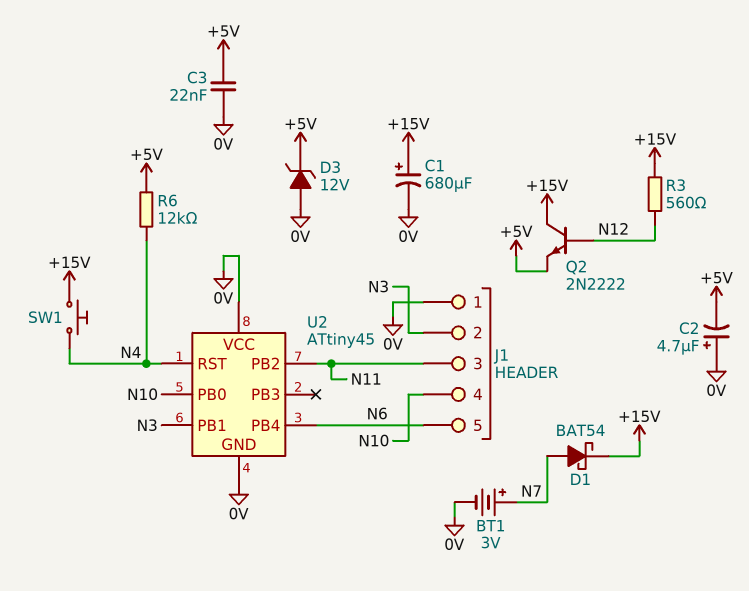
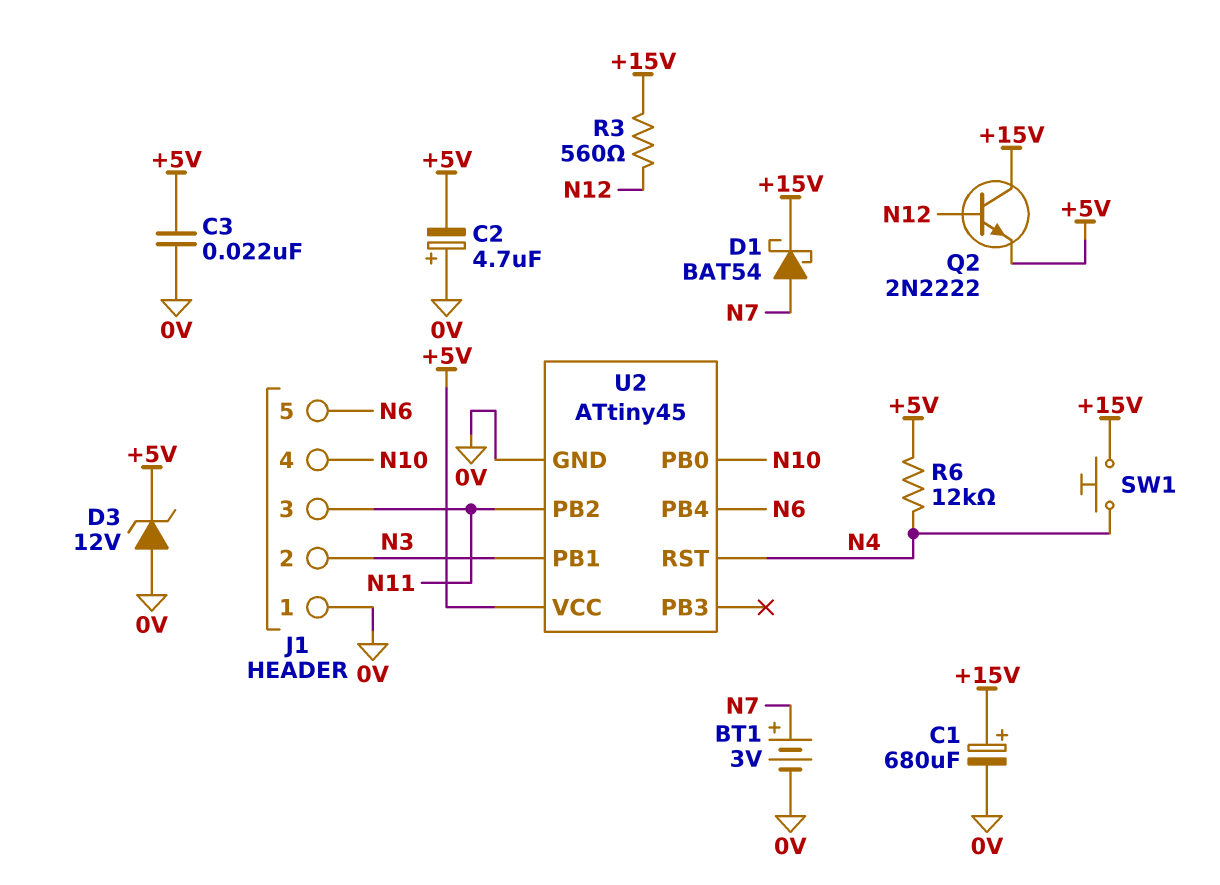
U2 pin VCC: 0V -> +5V

